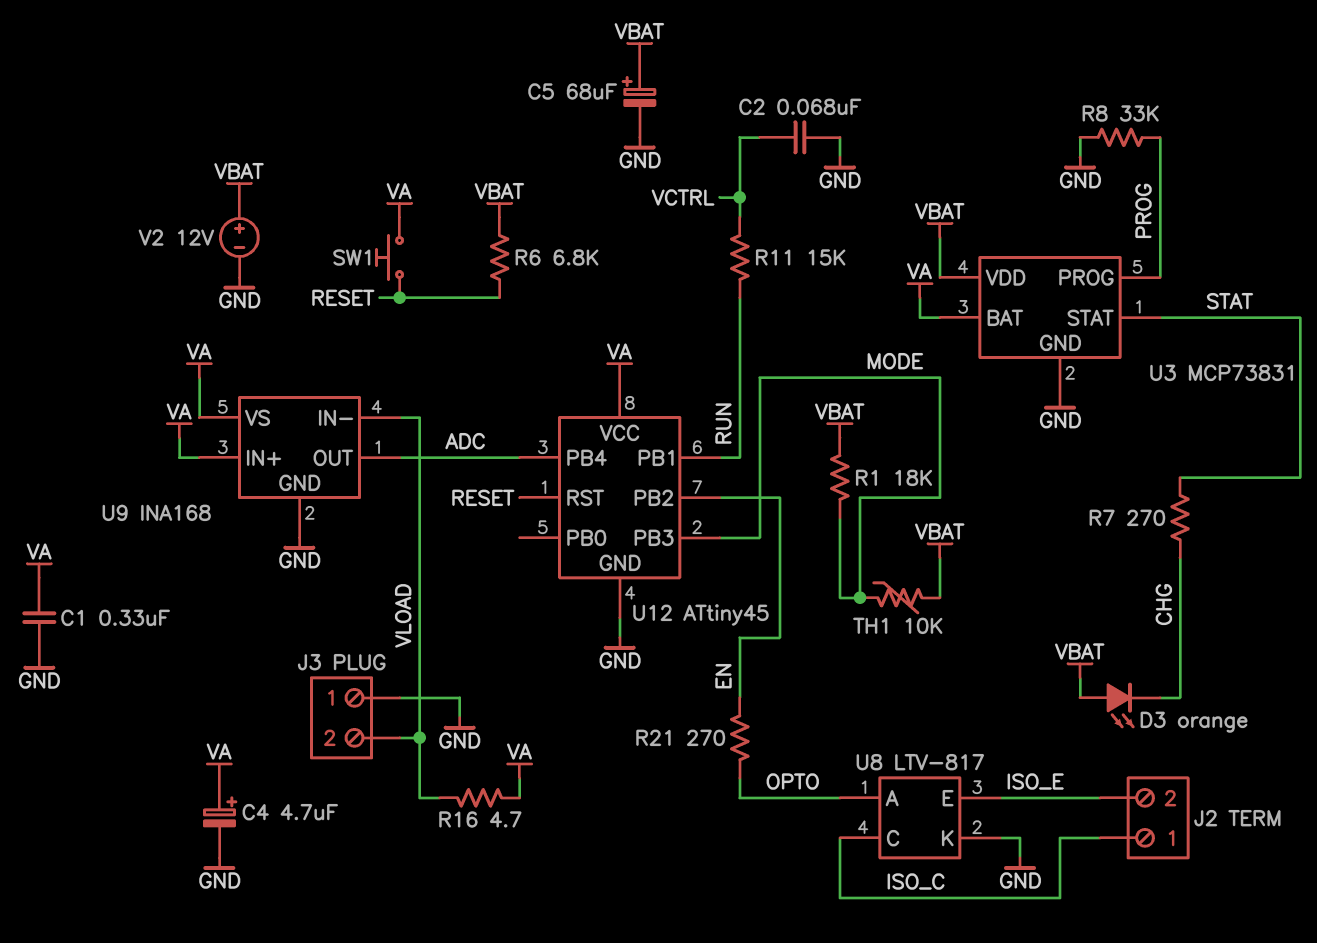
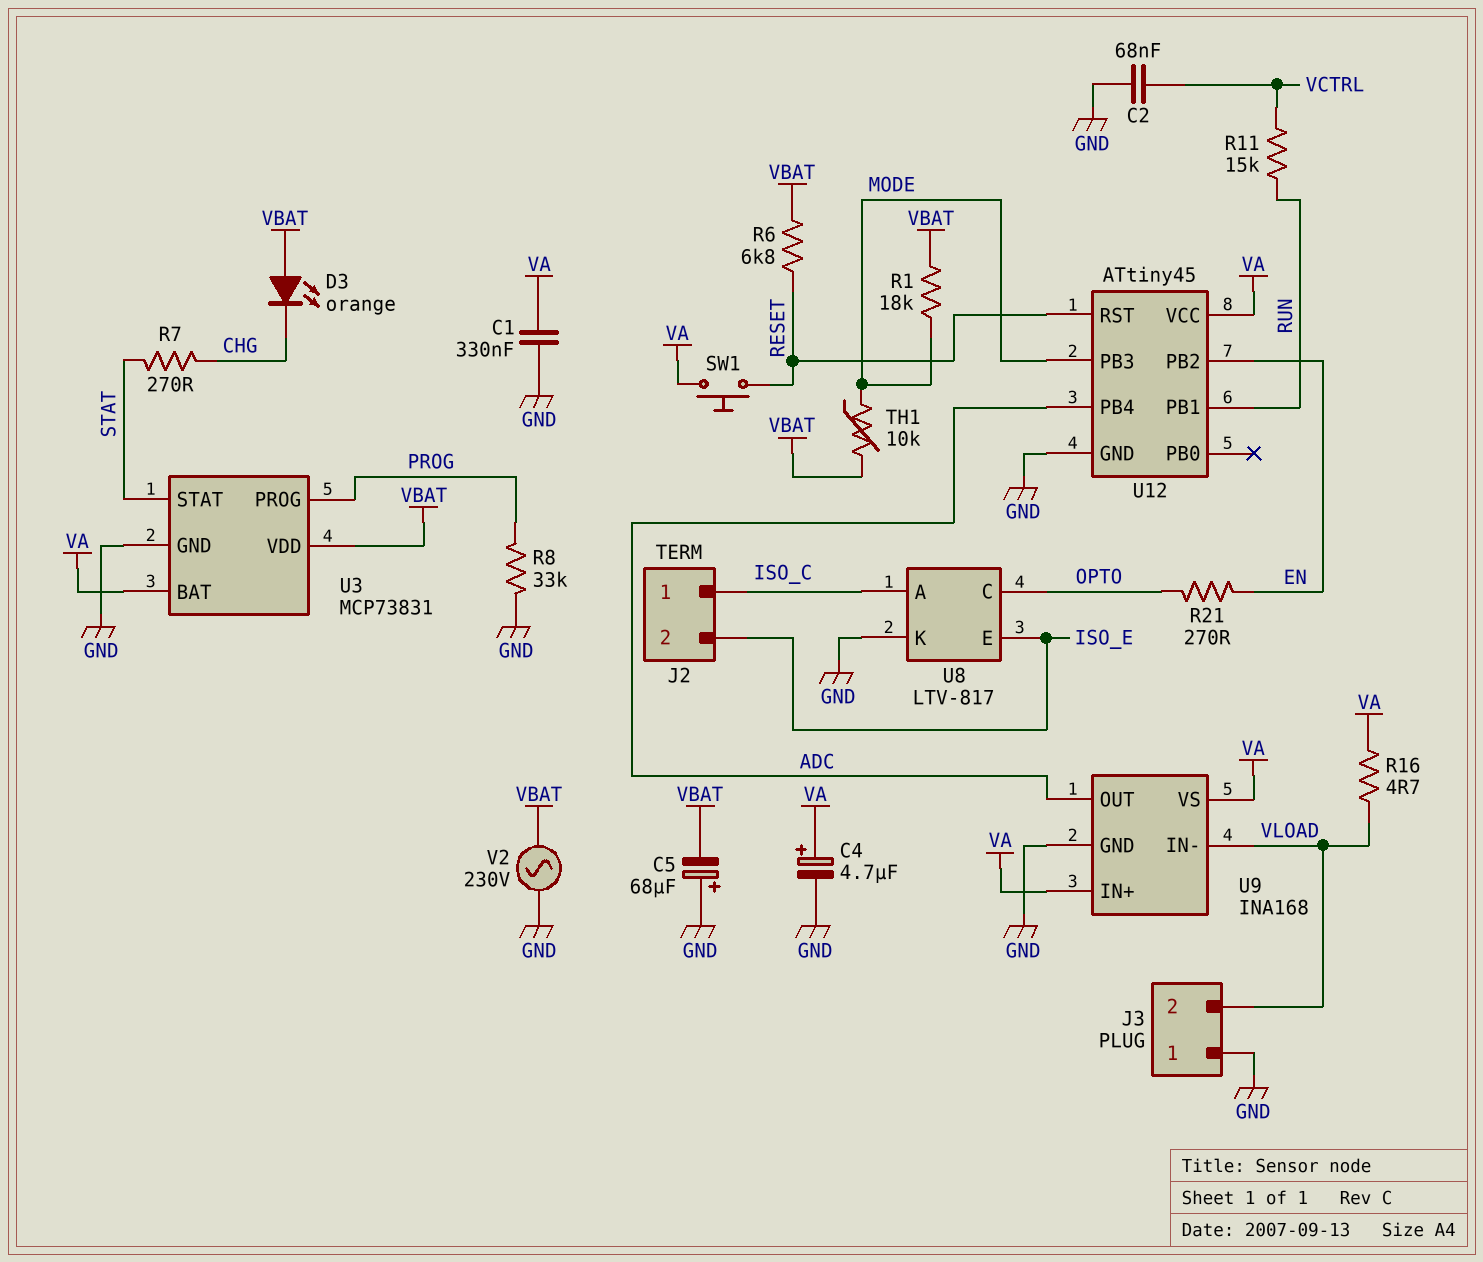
C5: 68uF (plus VBAT, minus GND) -> 68uF (plus GND, minus VBAT)
U8 pin A: OPTO -> ISO_C
U8 pin C: ISO_C -> OPTO
V2: 12V (plus VBAT, minus GND) -> AC 230V (GND, VBAT)

